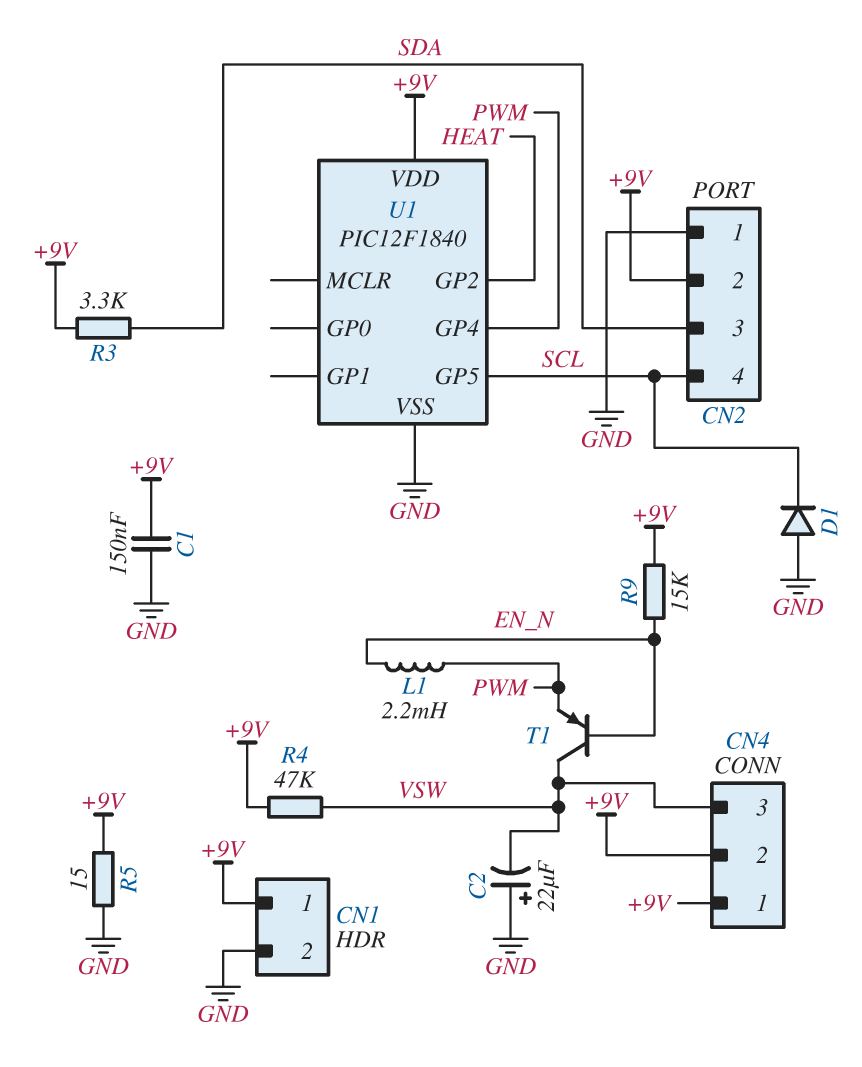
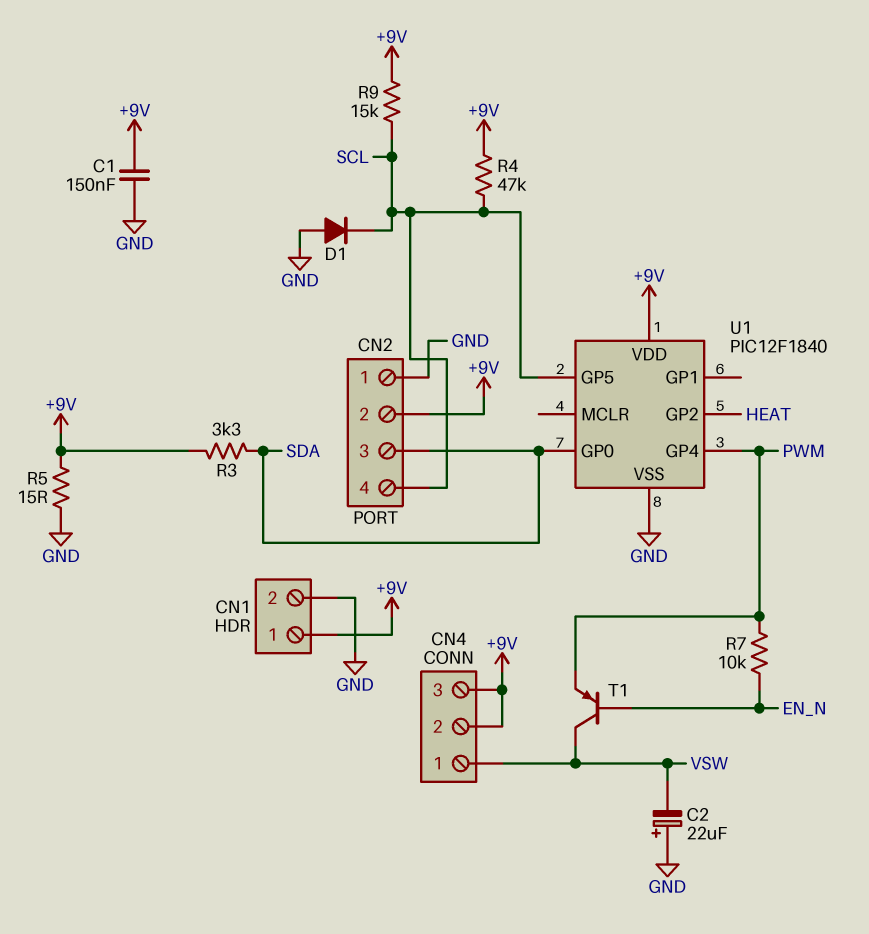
CN4 pin 1: +9V -> VSW
CN4 pin 3: VSW -> +9V
L1: 2.2mH (EN_N, PWM) -> none
R4: 47k (+9V, VSW) -> 47k (+9V, SCL)
R7: none -> 10k (EN_N, PWM)
R9: 15k (+9V, EN_N) -> 15k (+9V, SCL)
U1 pin GP0: none -> SDA

